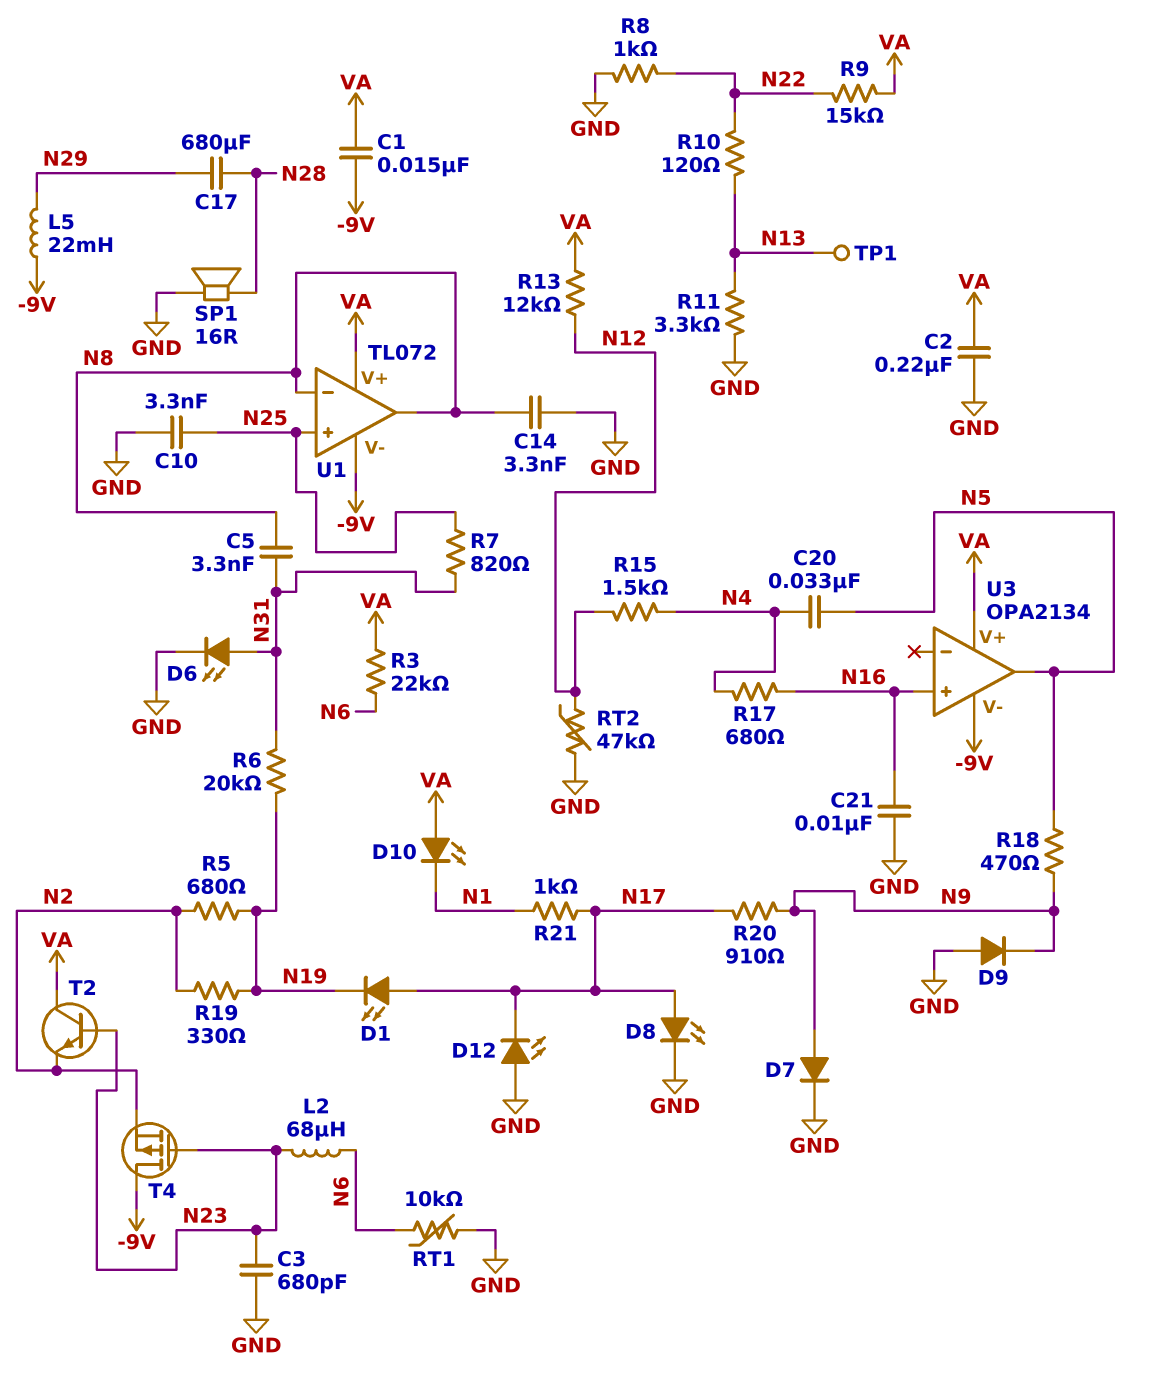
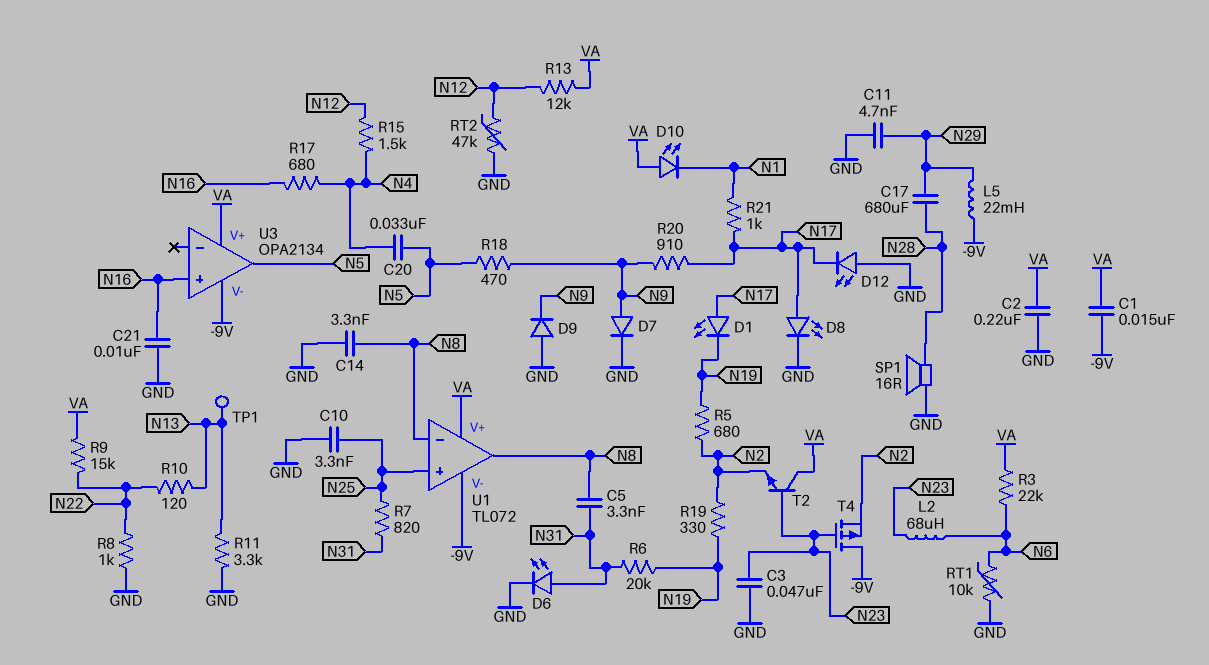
C3: 680pF (GND, N23) -> 47nF (GND, N23)
C11: none -> 4.7nF (GND, N29)

